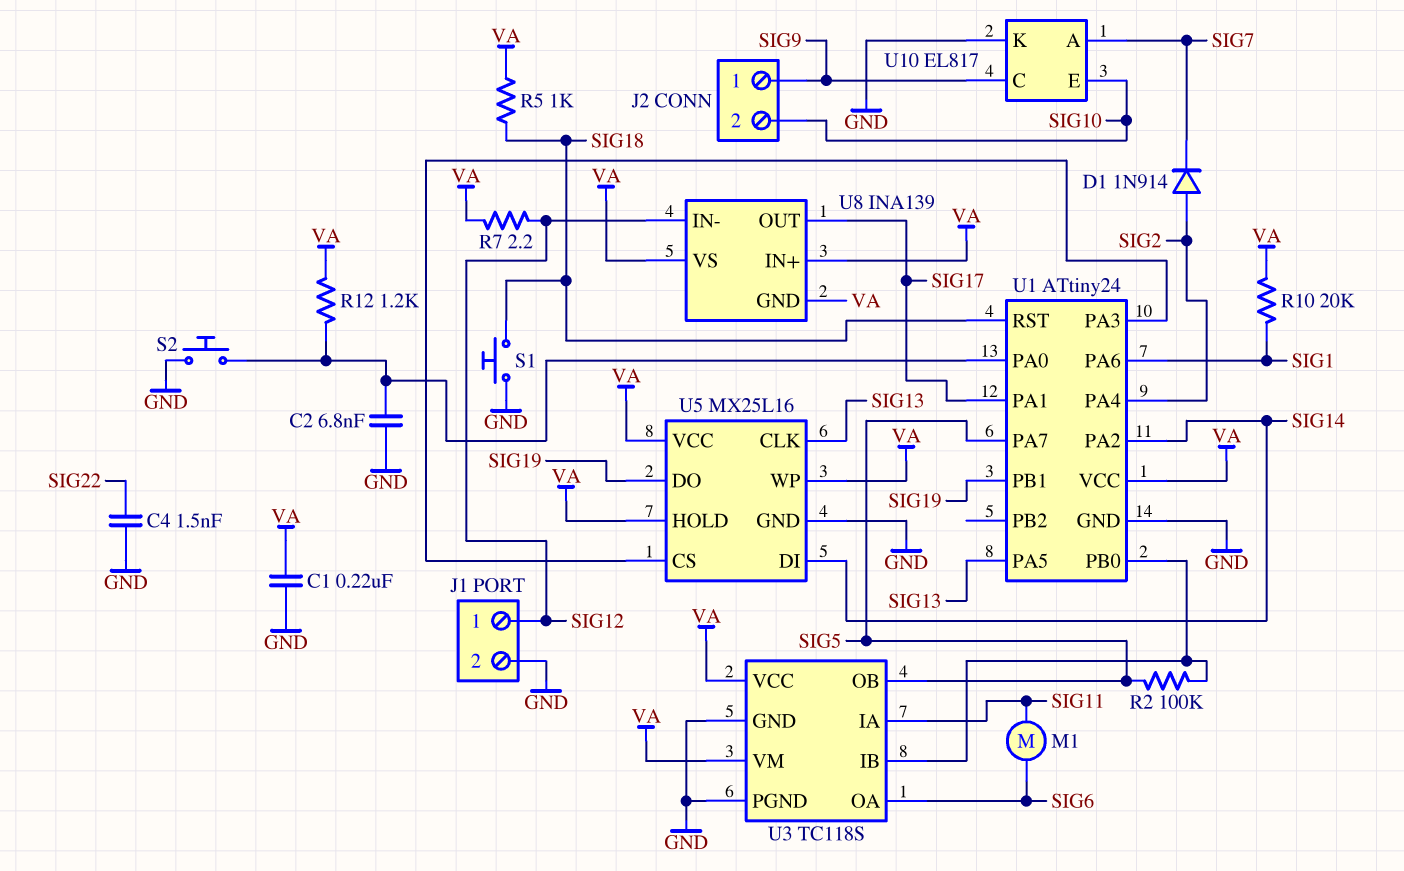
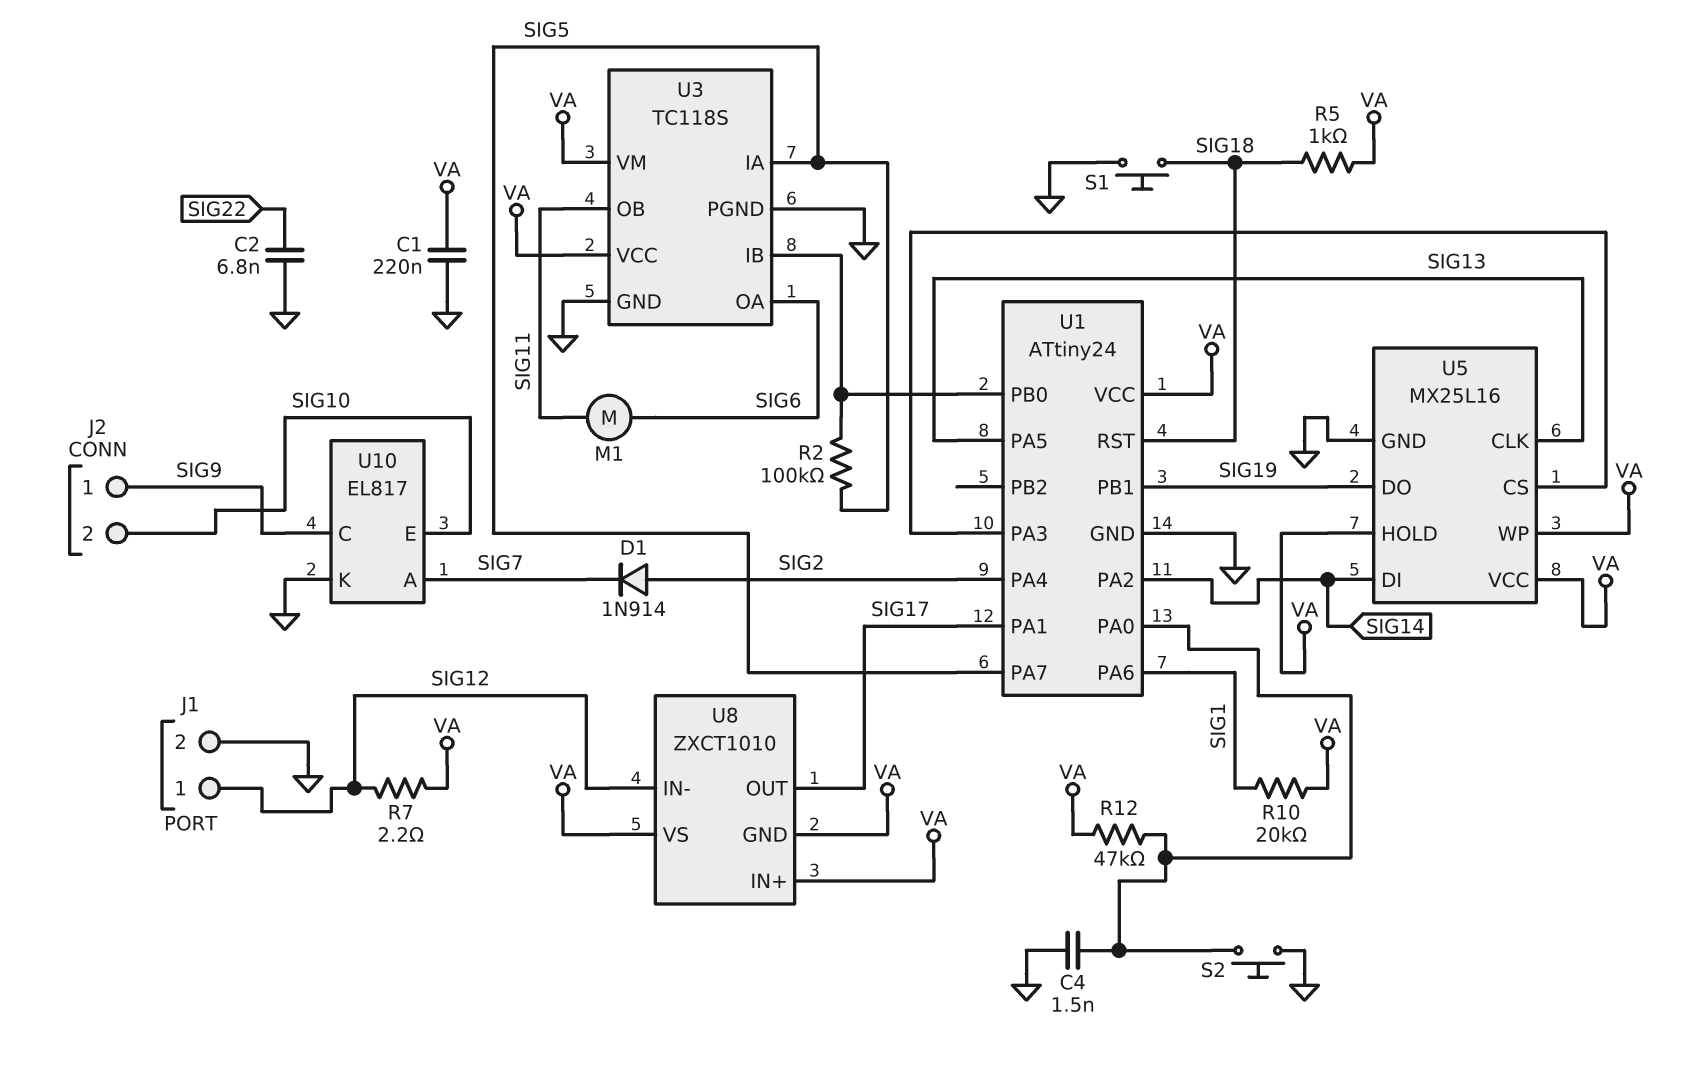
C2: 6.8nF (GND, U1/PA0) -> 6.8nF (GND, SIG22)
C4: 1.5nF (GND, SIG22) -> 1.5nF (GND, U1/PA0)
R12: 1.2k (U1/PA0, VA) -> 47k (U1/PA0, VA)
U3 pin IA: SIG11 -> SIG5
U3 pin OB: SIG5 -> SIG11
U8: INA139 -> ZXCT1010

